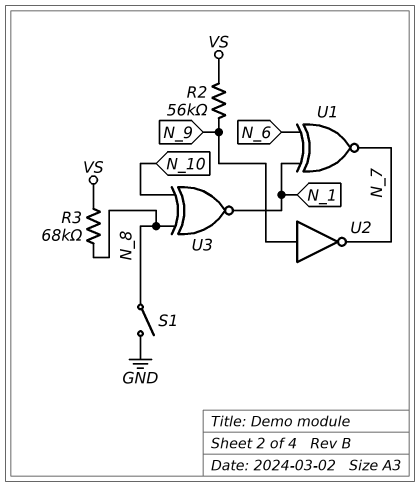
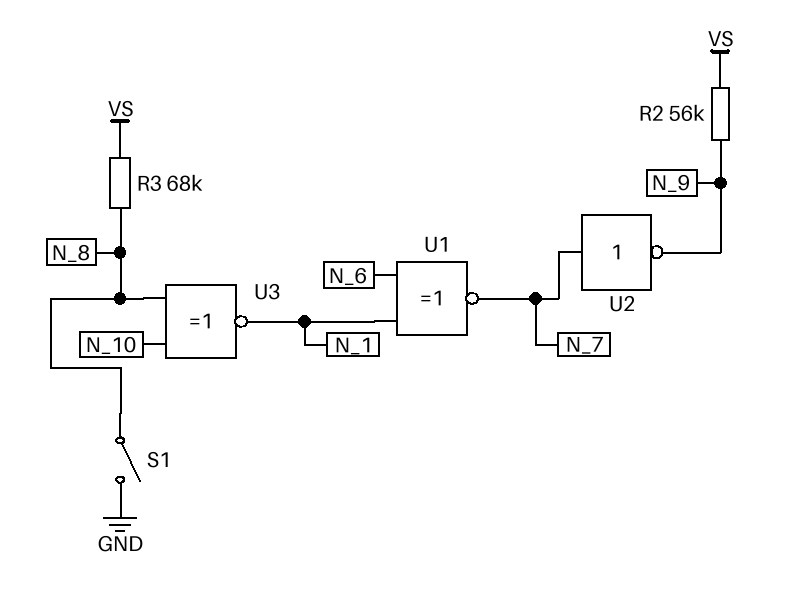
U2: NOT (in N_9, out N_7) -> NOT (in N_7, out N_9)

